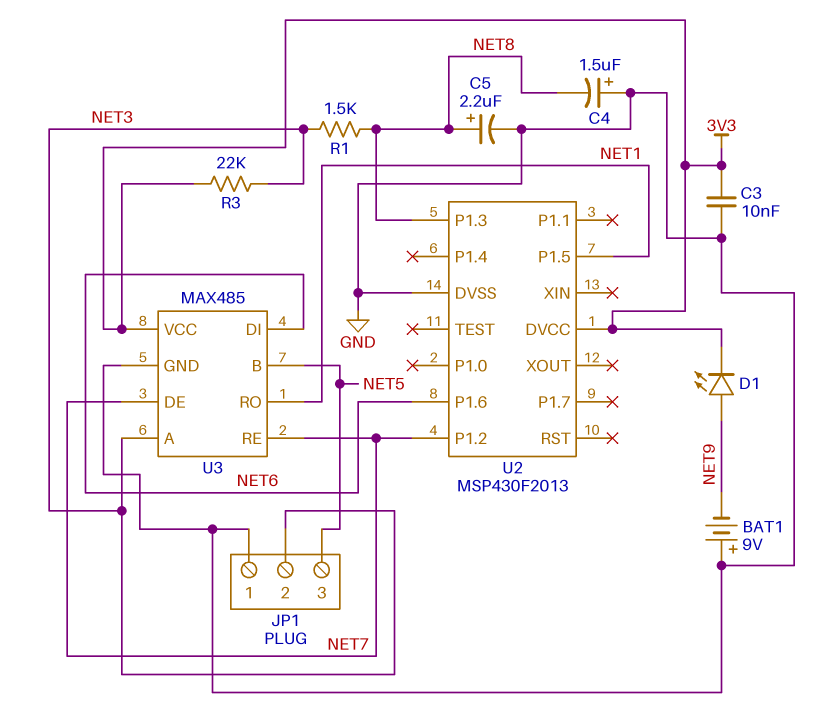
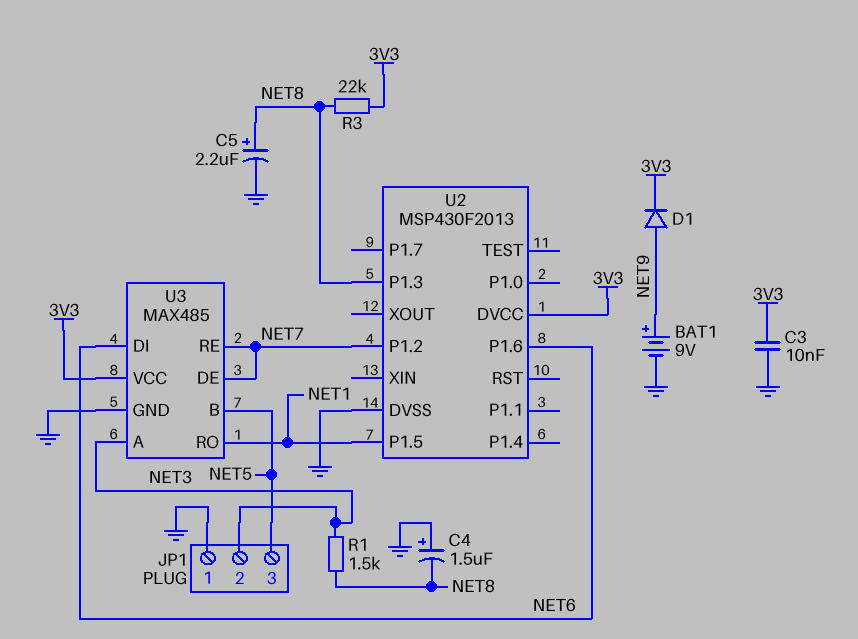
BAT1: 9V (plus GND, minus NET9) -> 9V (plus NET9, minus GND)
D1: LED (A NET9, K 3V3) -> diode (A NET9, K 3V3)
R3: 22k (3V3, NET3) -> 22k (3V3, NET8)

